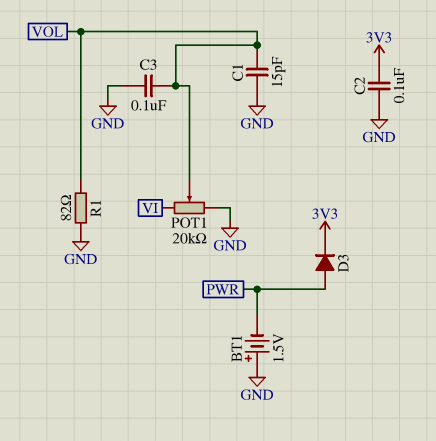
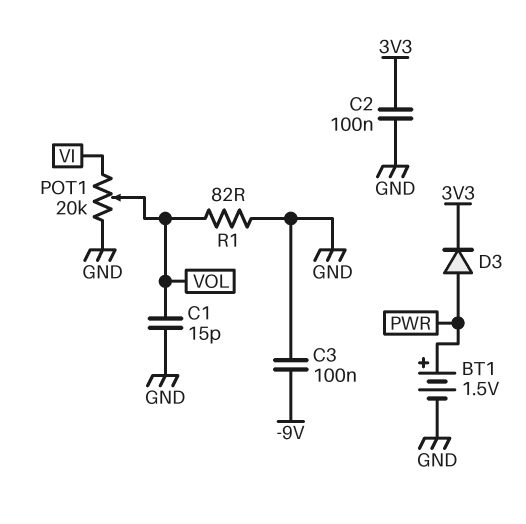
BT1: 1.5V (plus GND, minus PWR) -> 1.5V (plus PWR, minus GND)
C3: 100nF (GND, VOL) -> 100nF (-9V, GND)

